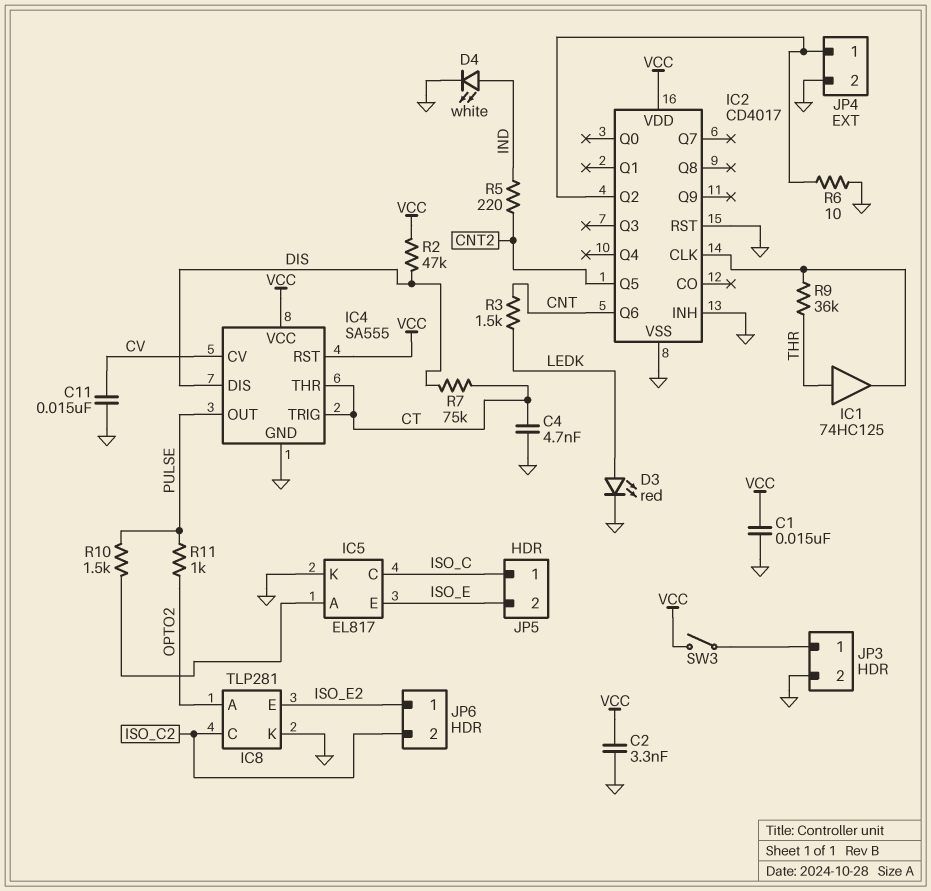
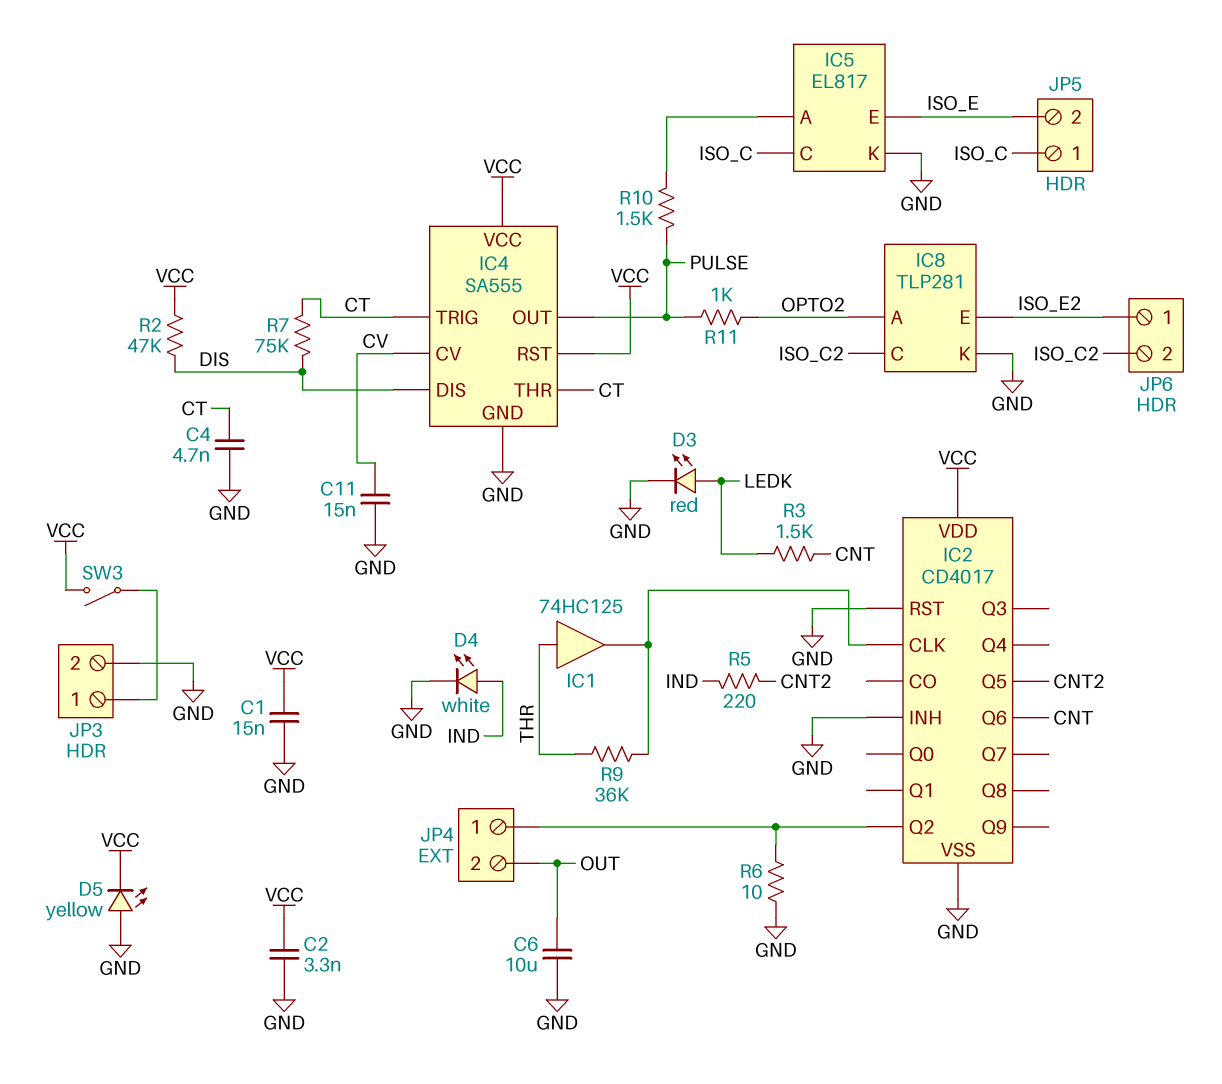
C6: none -> 10uF (GND, OUT)
D5: none -> LED yellow (A GND, K VCC)
JP4 pin 2: GND -> OUT

